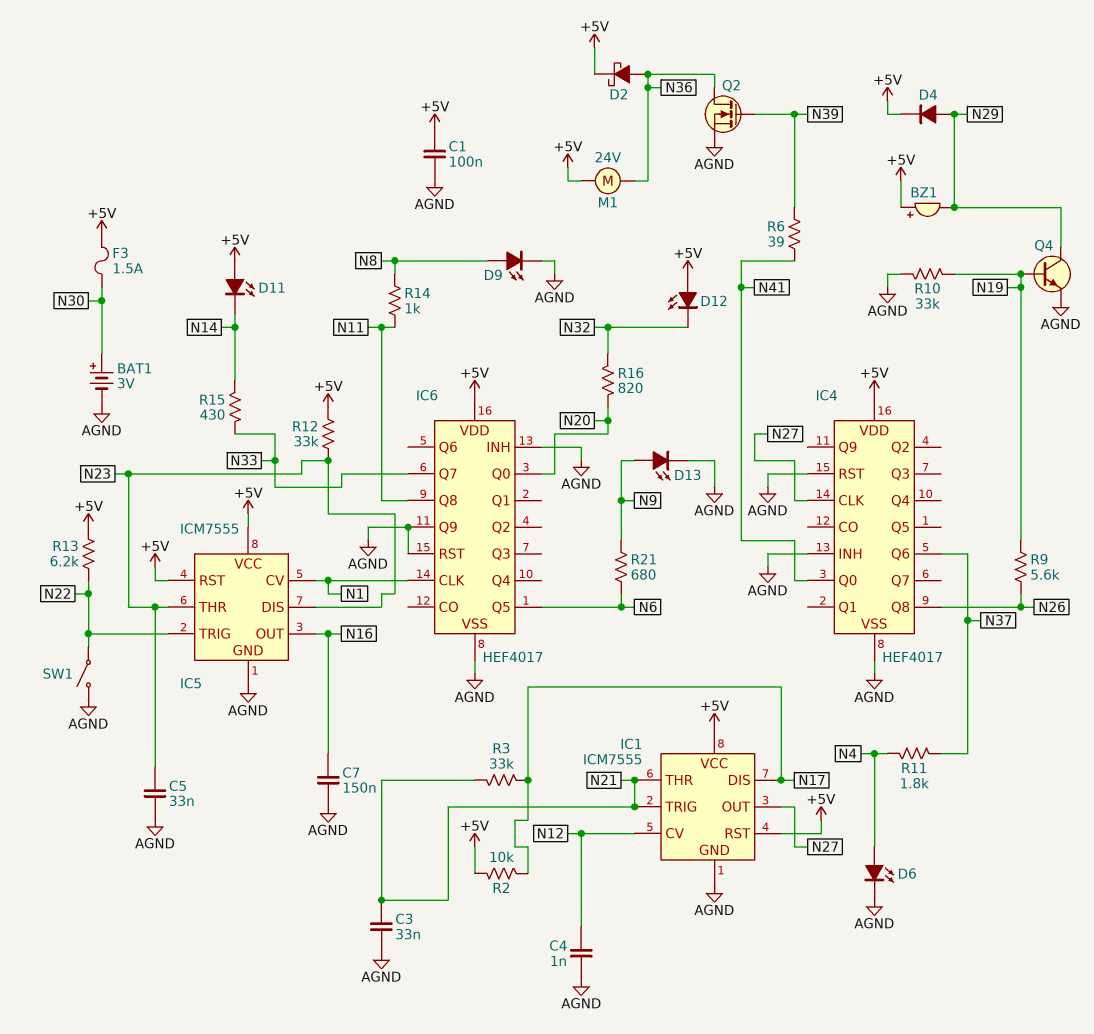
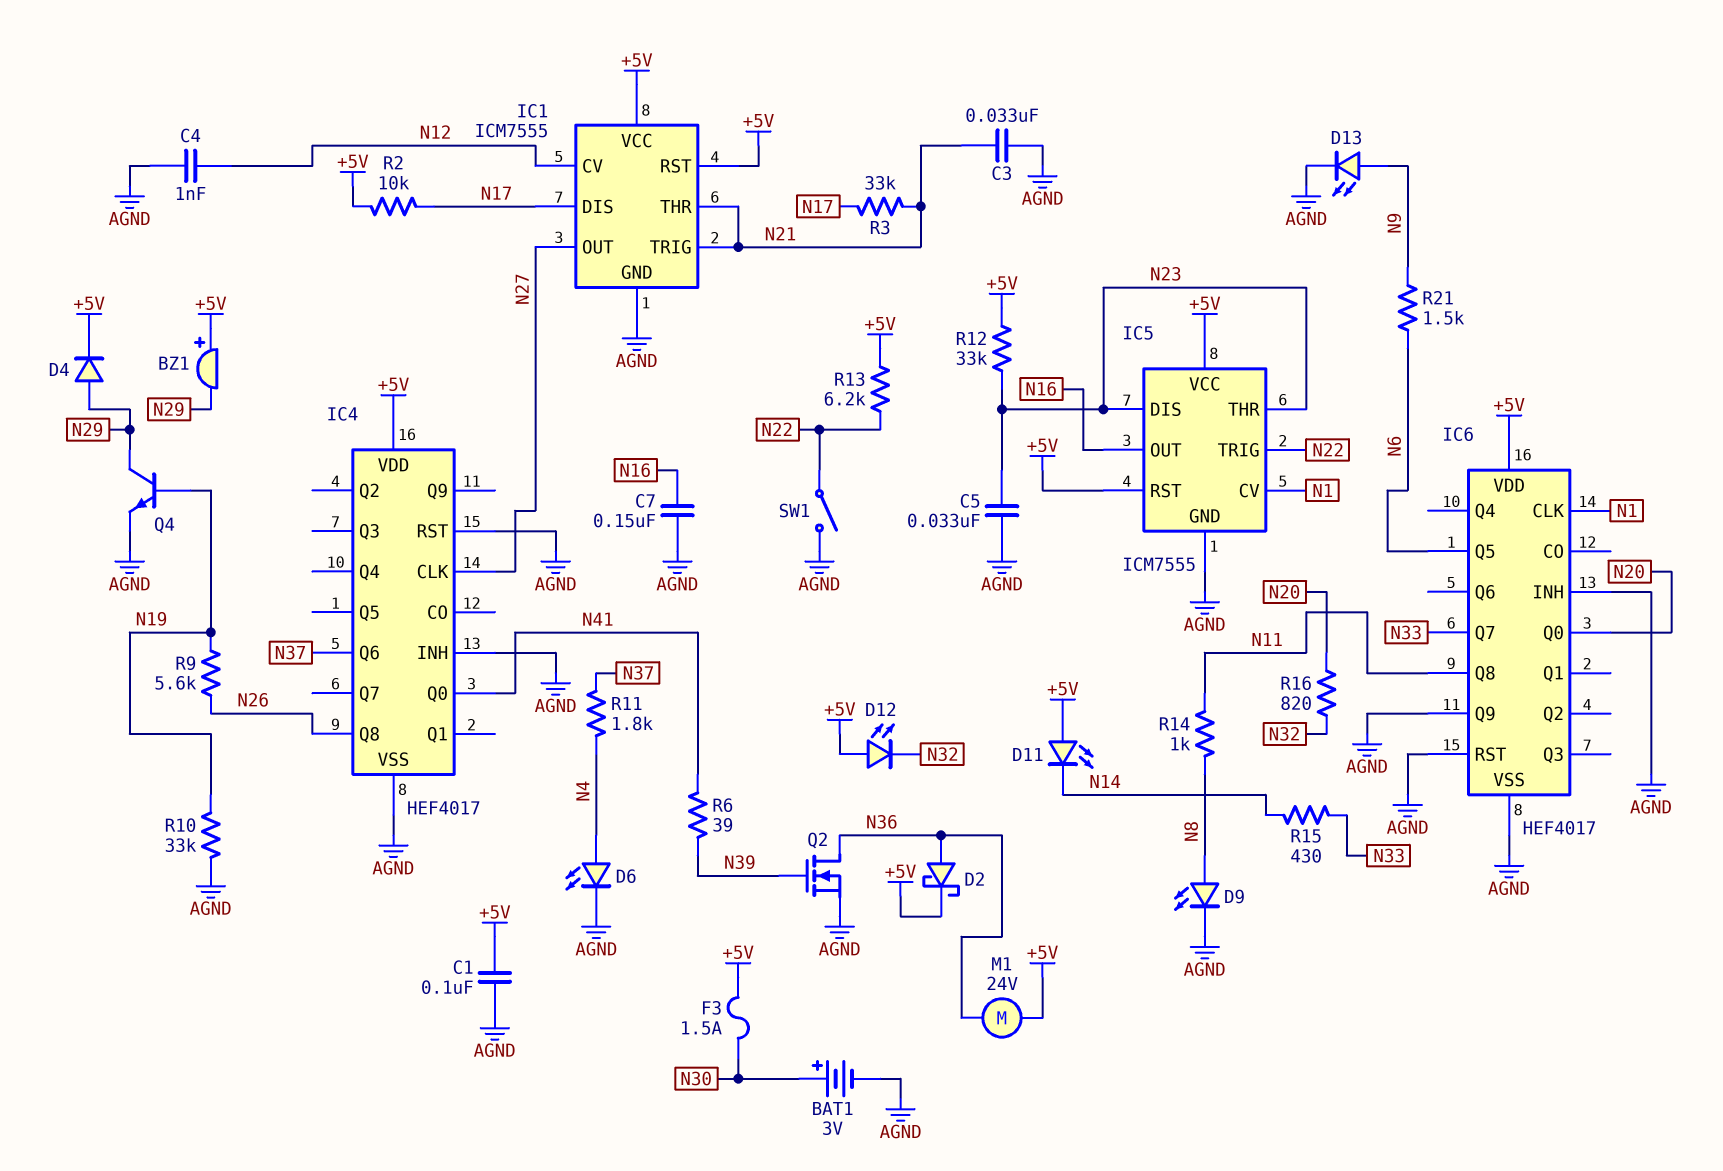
R21: 680 (N6, N9) -> 1.5k (N6, N9)

